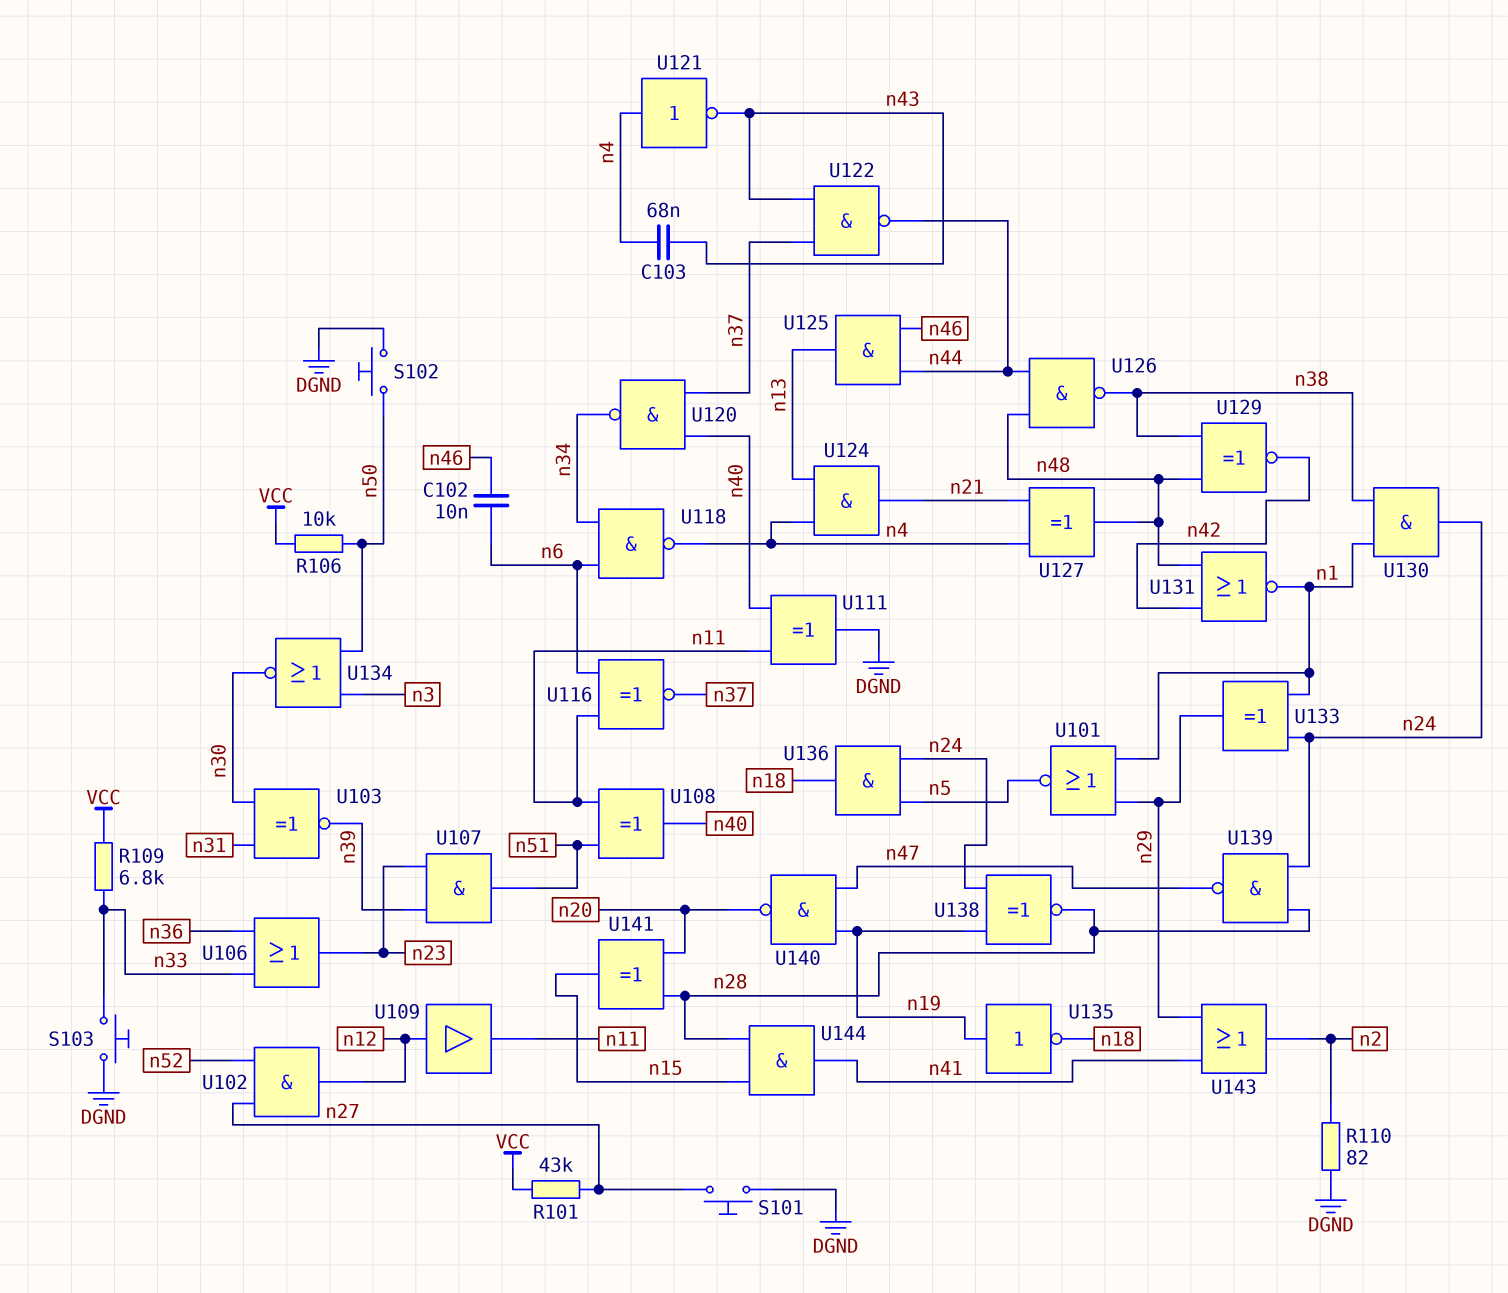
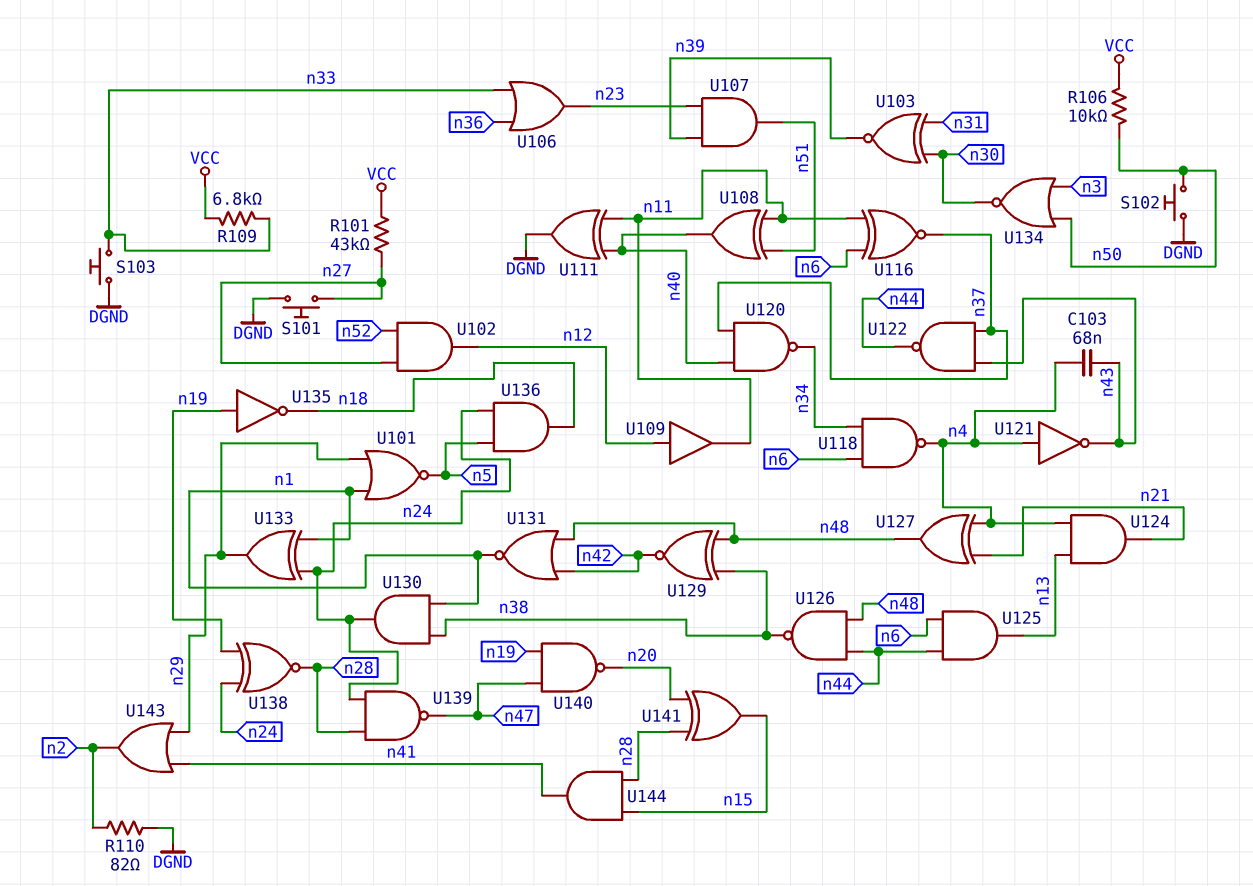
C102: 10nF (n6, n46) -> none
U125: AND (in n44, in n46, out n13) -> AND (in n6, in n44, out n13)

